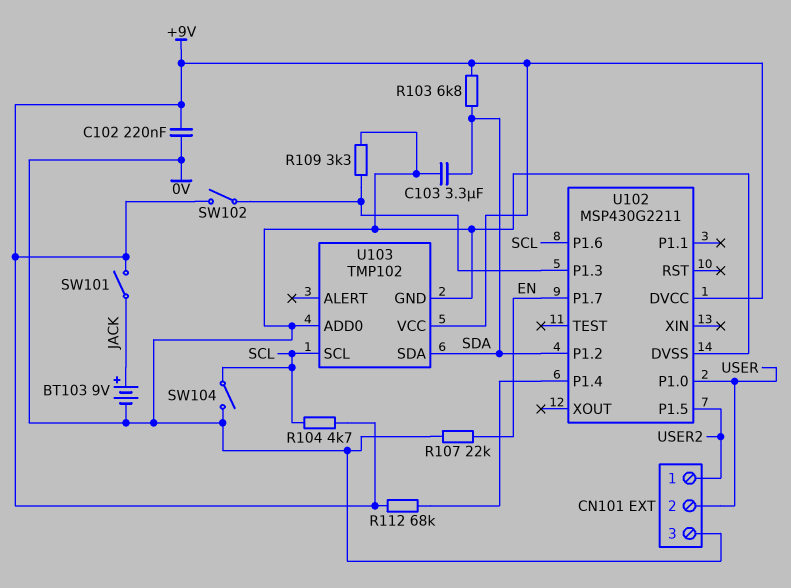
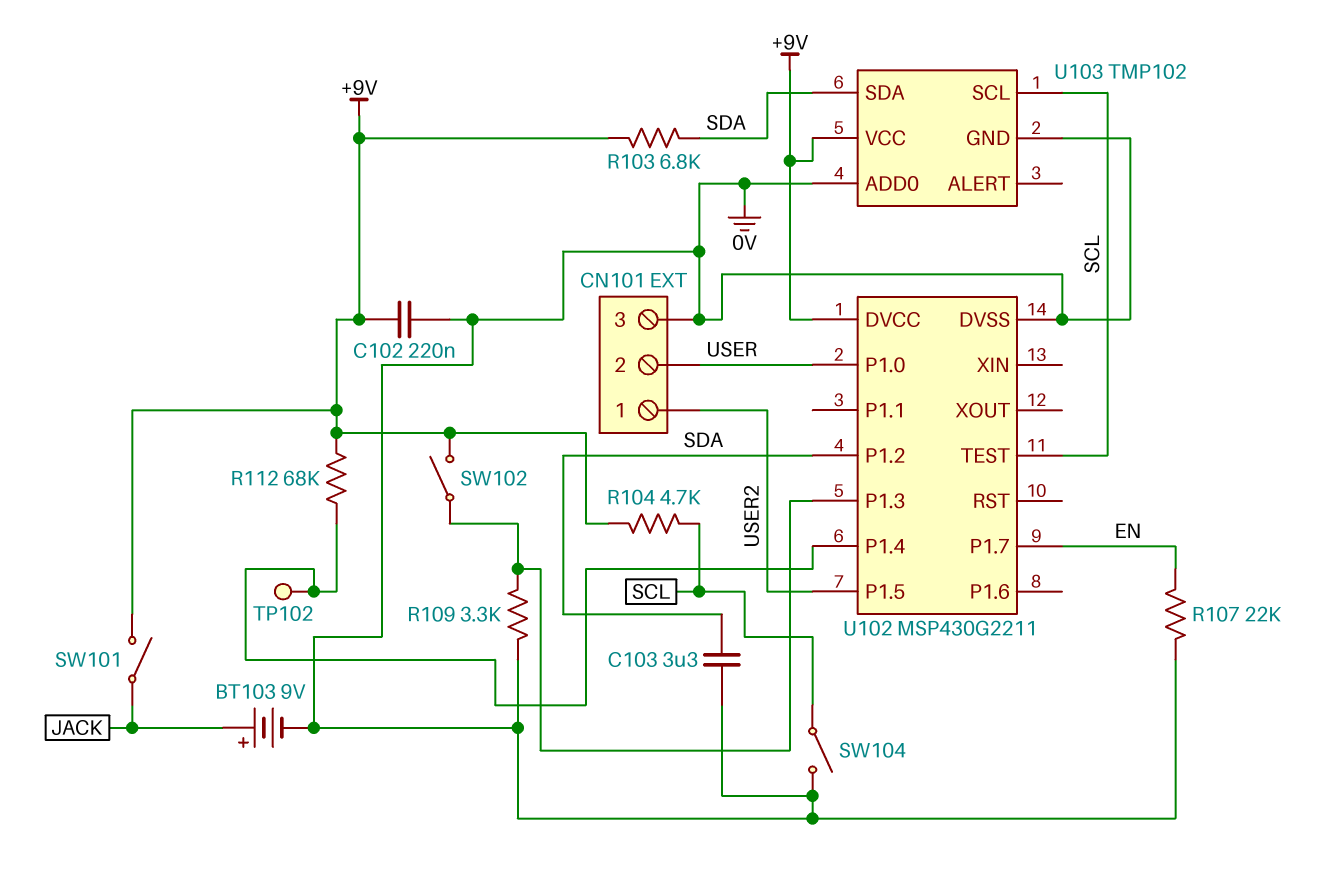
TP102: none -> test point (U102/P1.4)
U102 pin P1.6: SCL -> none
U102 pin TEST: none -> SCL

